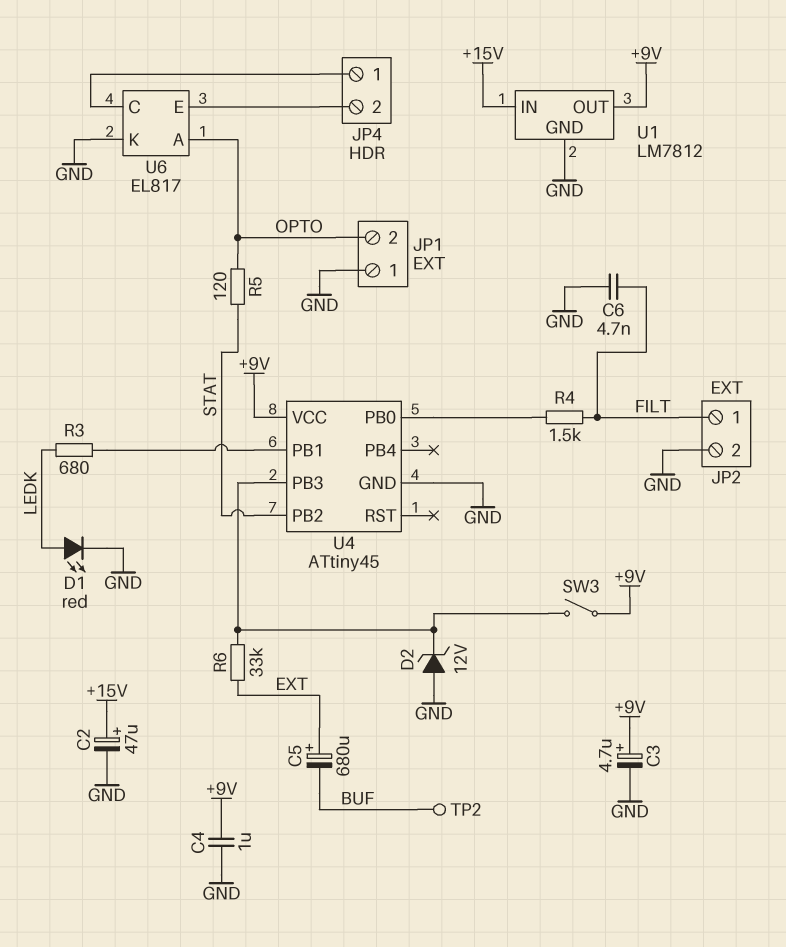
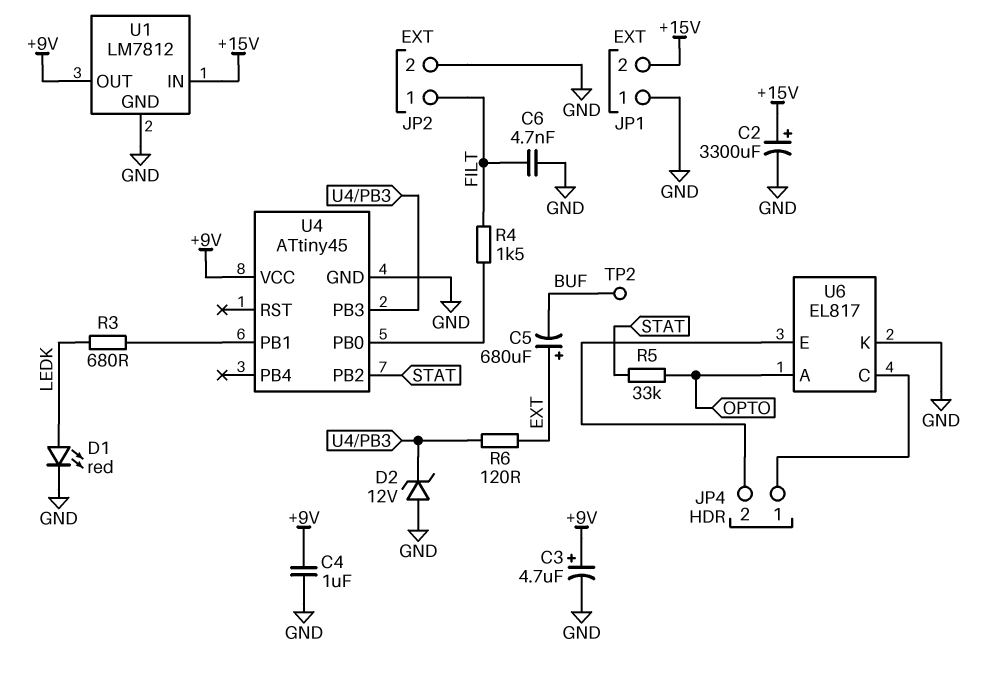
C2: 47uF (plus +15V, minus GND) -> 3300uF (plus +15V, minus GND)
JP1 pin 2: OPTO -> +15V
R5: 120 (OPTO, STAT) -> 33k (OPTO, STAT)
R6: 33k (EXT, U4/PB3) -> 120 (EXT, U4/PB3)
SW3: switch (+9V, U4/PB3) -> none

